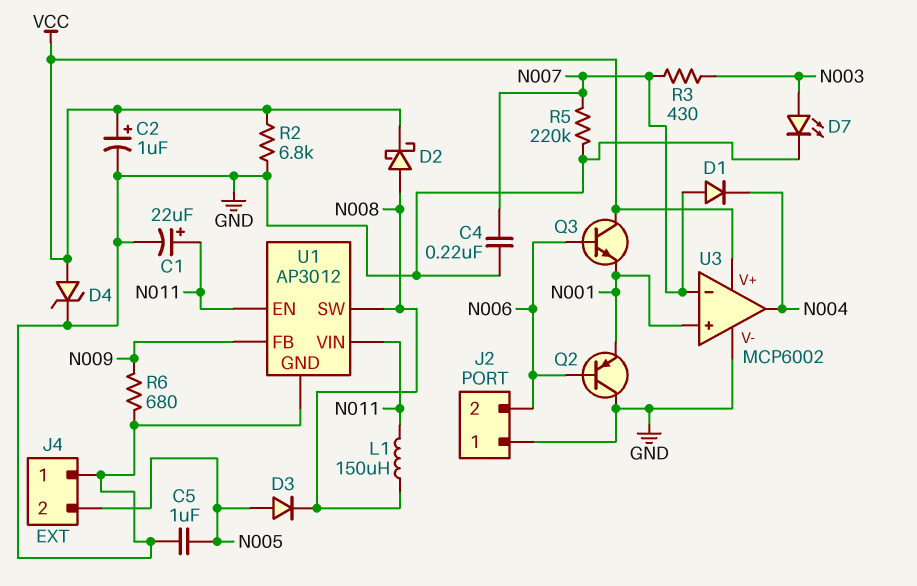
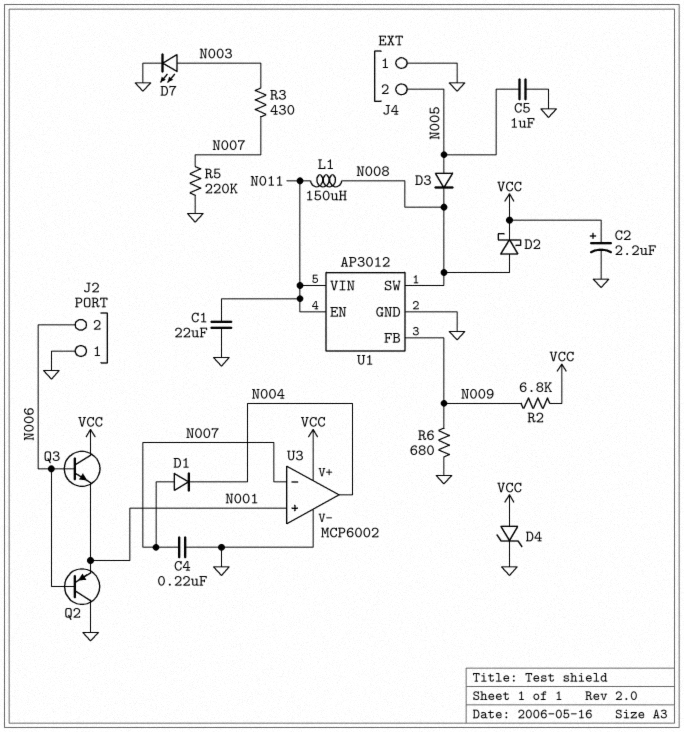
C1: 22uF (plus N011, minus GND) -> 22uF (GND, N011)
C2: 1uF (plus VCC, minus GND) -> 2.2uF (plus VCC, minus GND)
R2: 6.8k (GND, VCC) -> 6.8k (N009, VCC)

